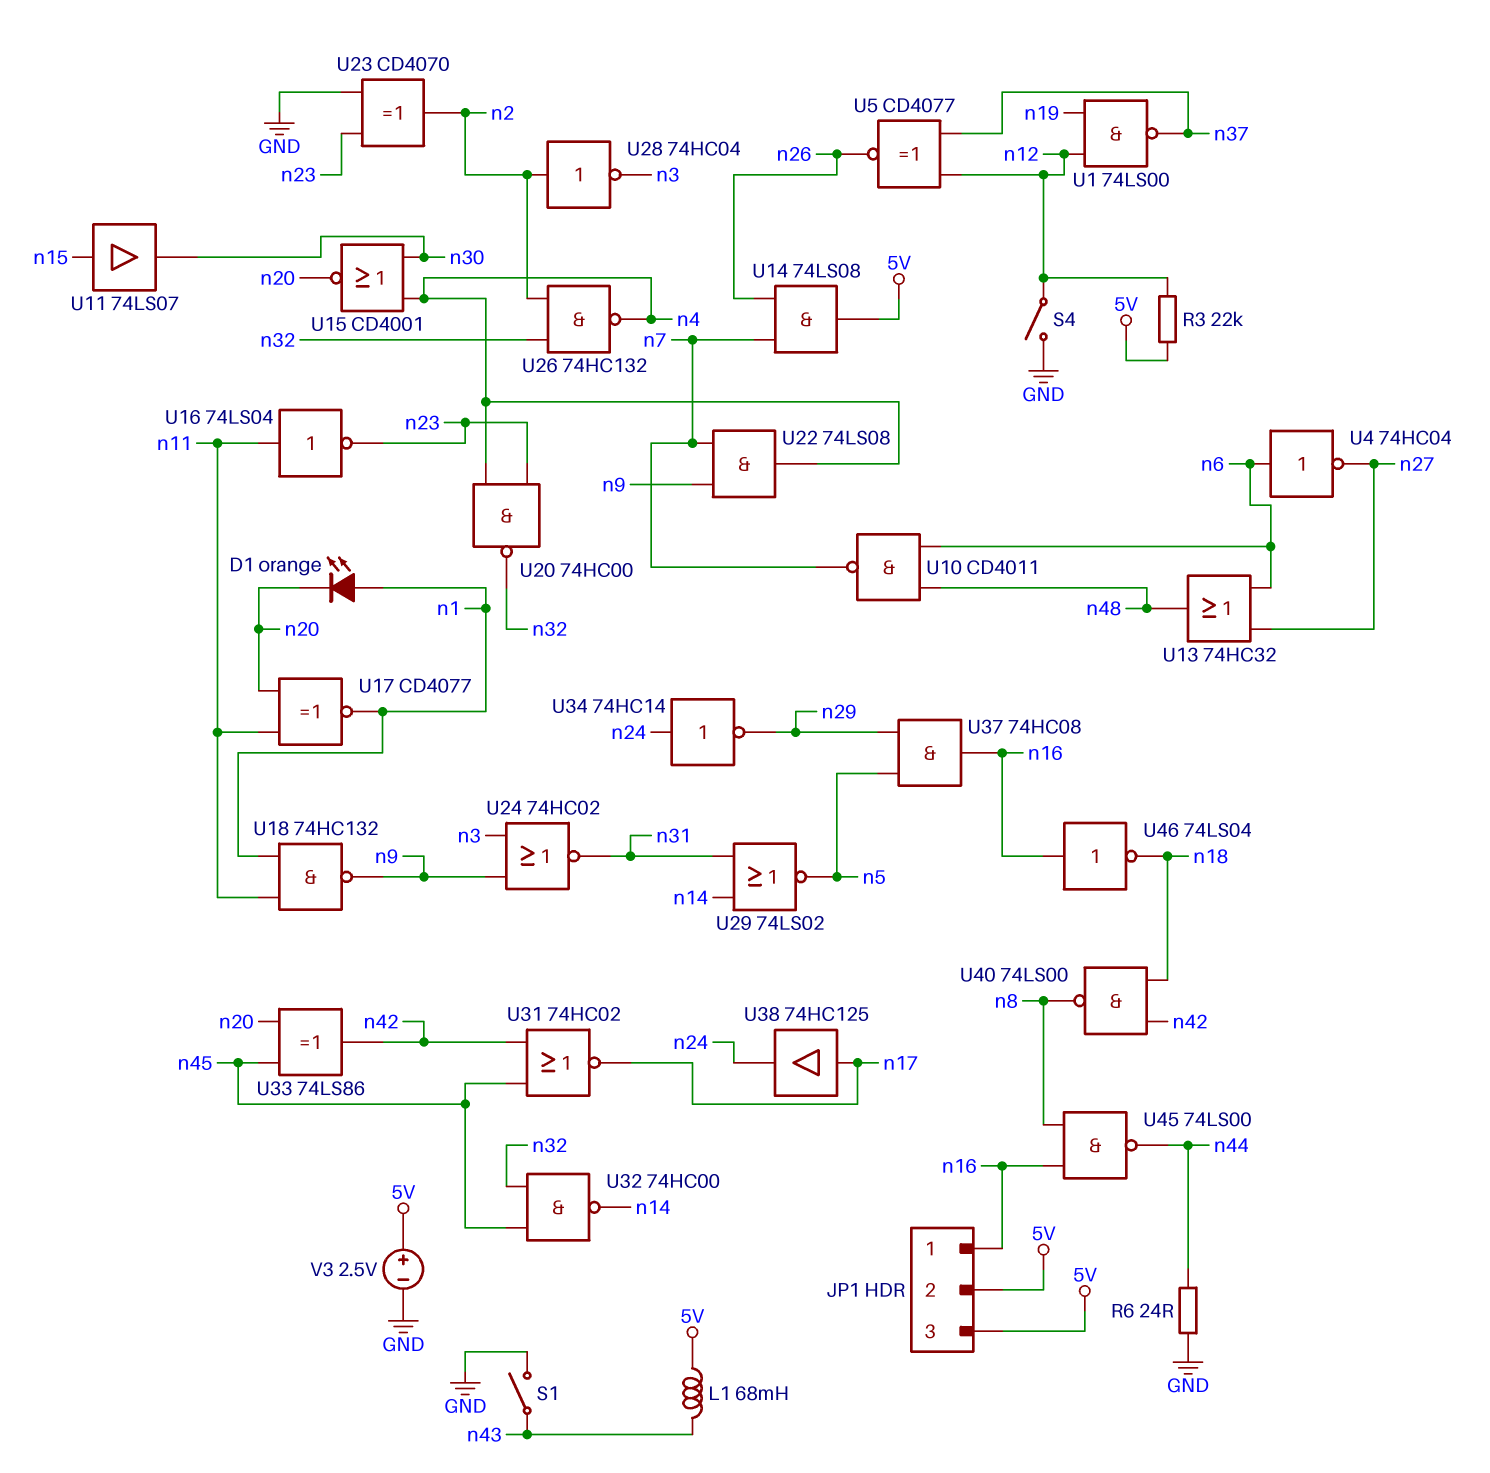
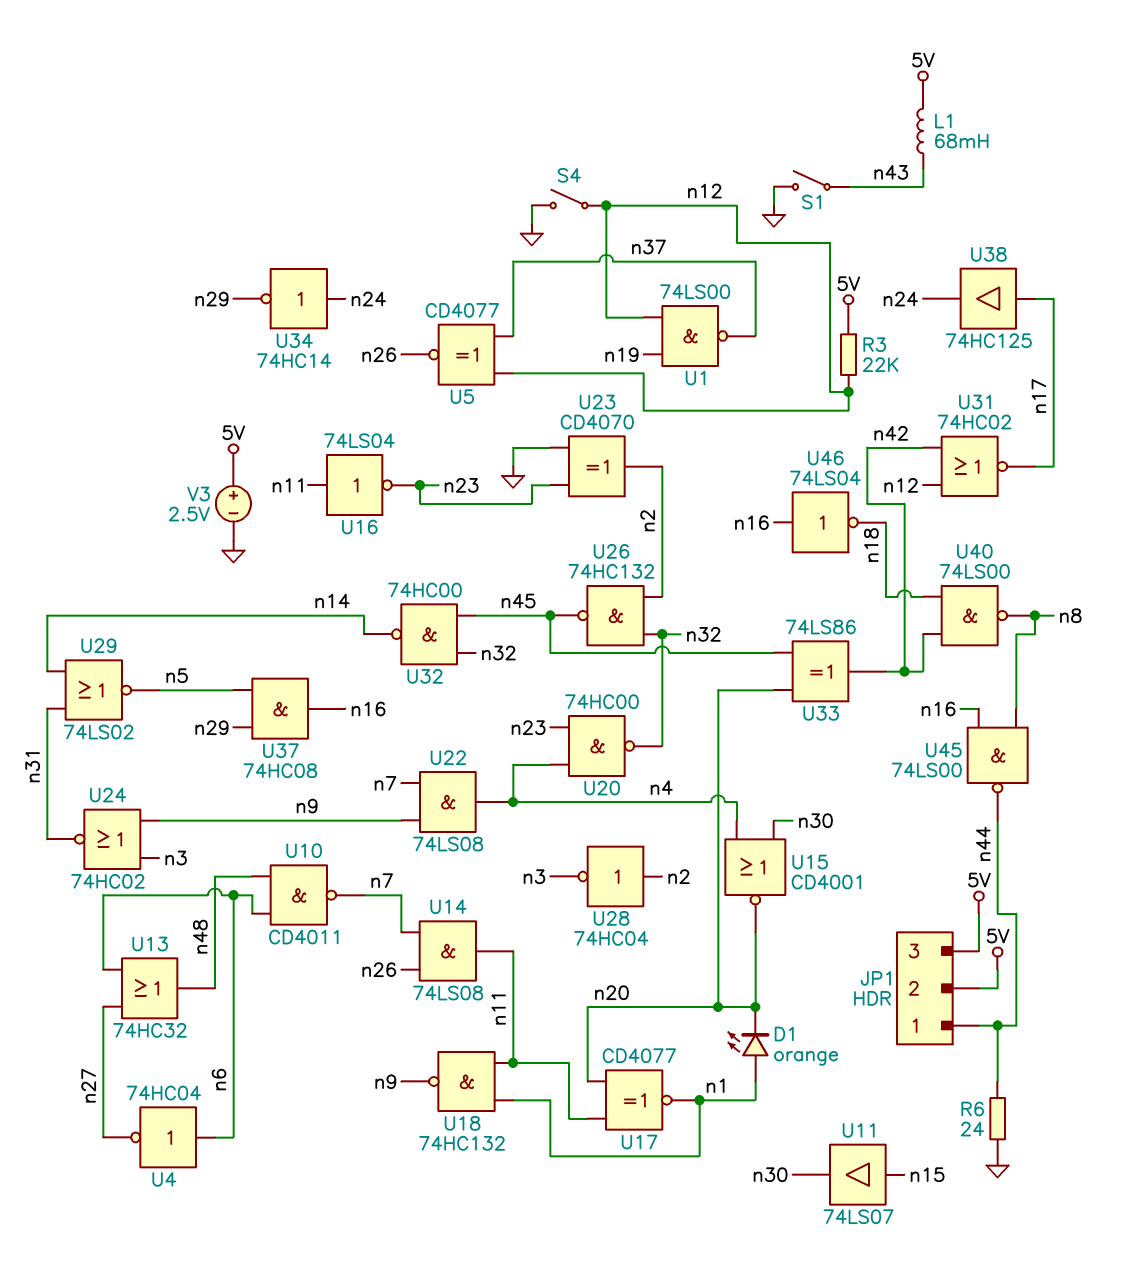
JP1 pin 1: n16 -> n44
U14: AND 74LS08 (in n7, in n26, out 5V) -> AND 74LS08 (in n7, in n26, out n11)
U26: NAND 74HC132 (in n2, in n32, out n4) -> NAND 74HC132 (in n2, in n32, out n45)
U31: NOR 74HC02 (in n42, in n45, out n17) -> NOR 74HC02 (in n12, in n42, out n17)

